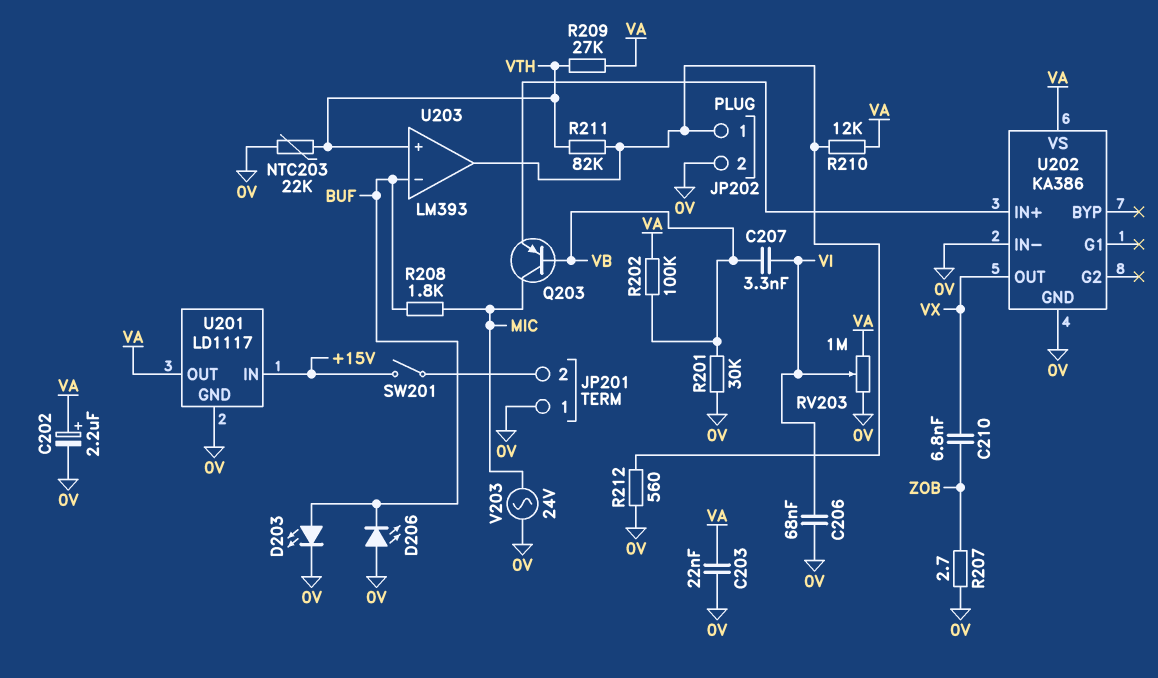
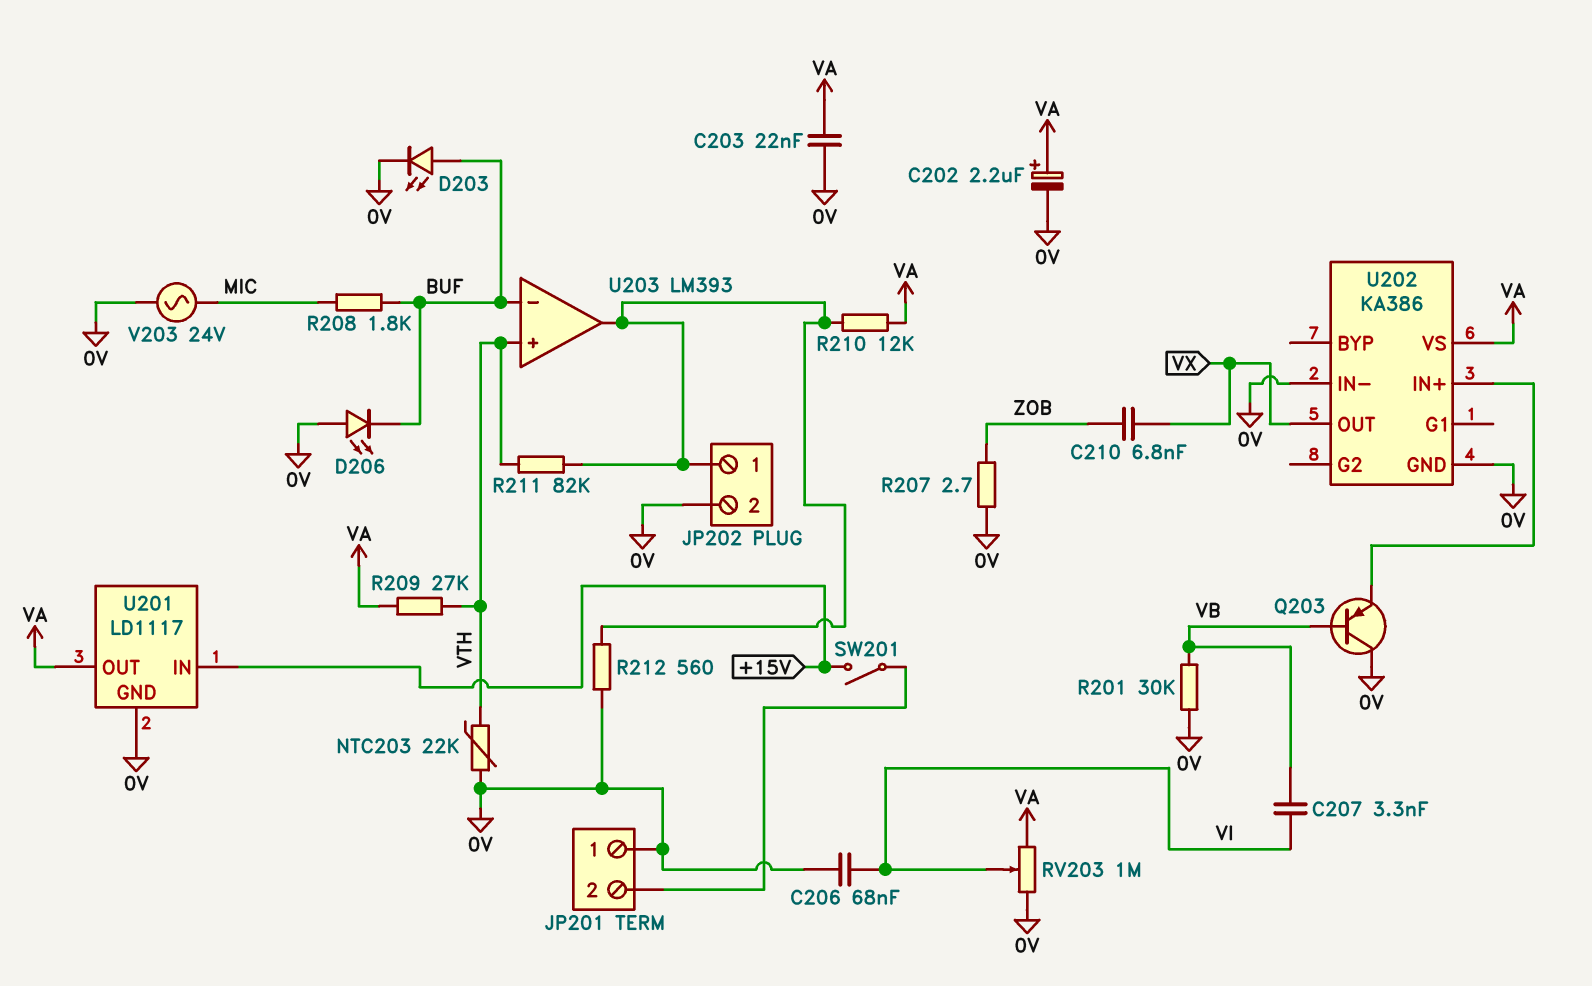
Q203: PNP (B VB, C MIC, E U202/IN+) -> PNP (B VB, C 0V, E U202/IN+)
R202: 100k (VA, VB) -> none

